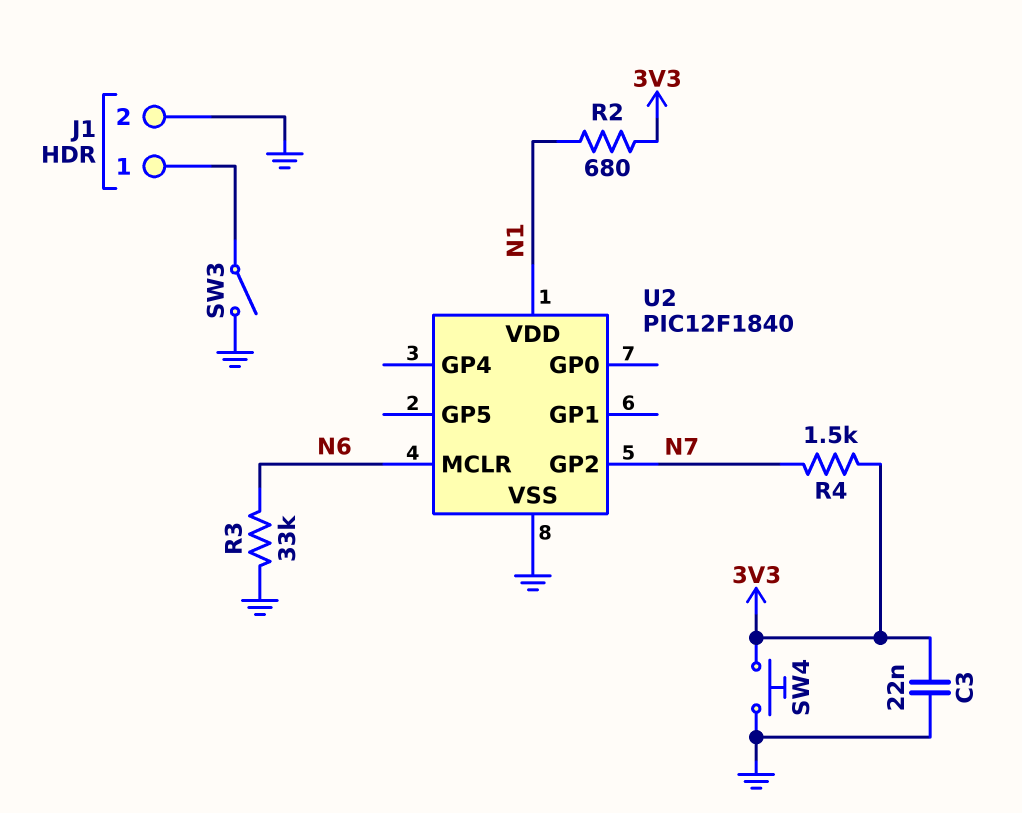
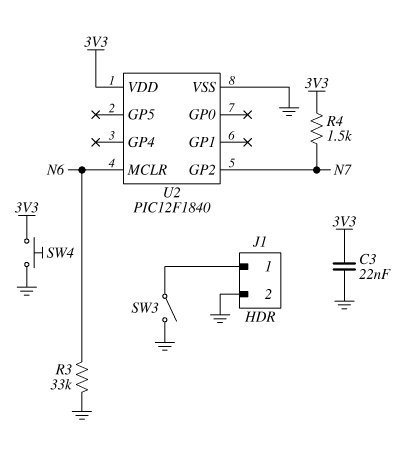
R2: 680 (3V3, N1) -> none
U2 pin VDD: N1 -> 3V3

